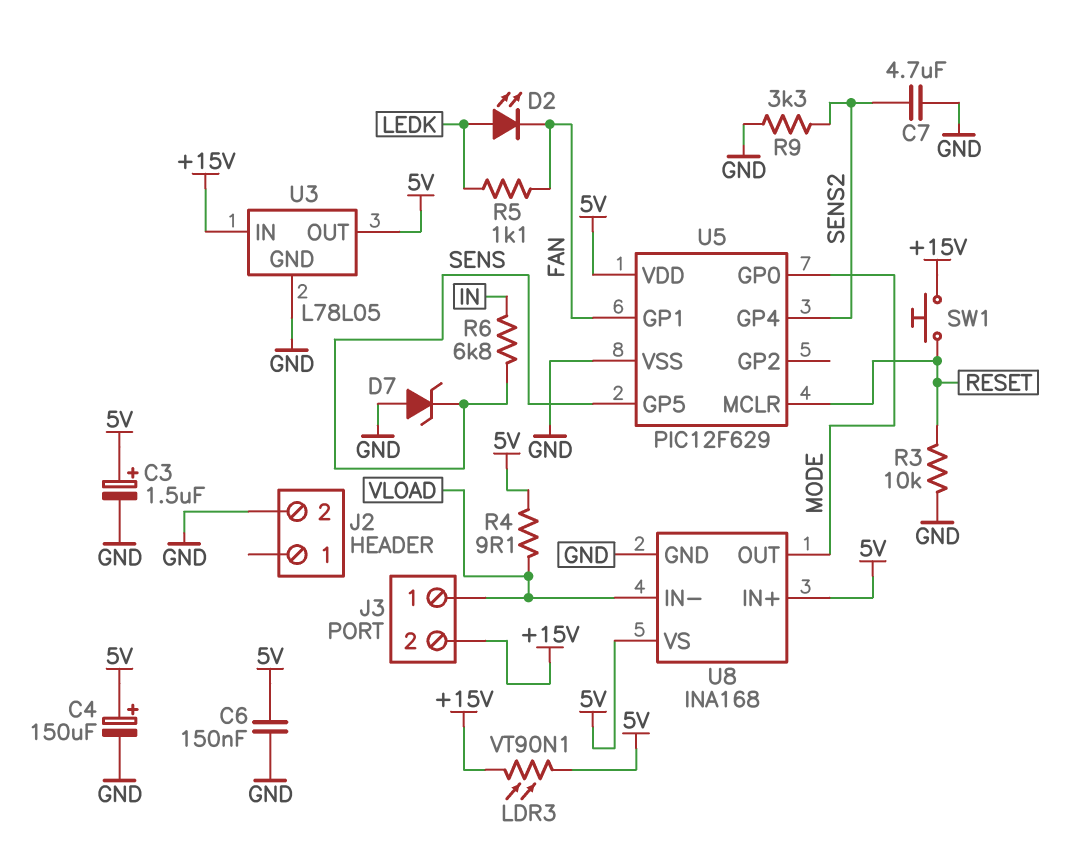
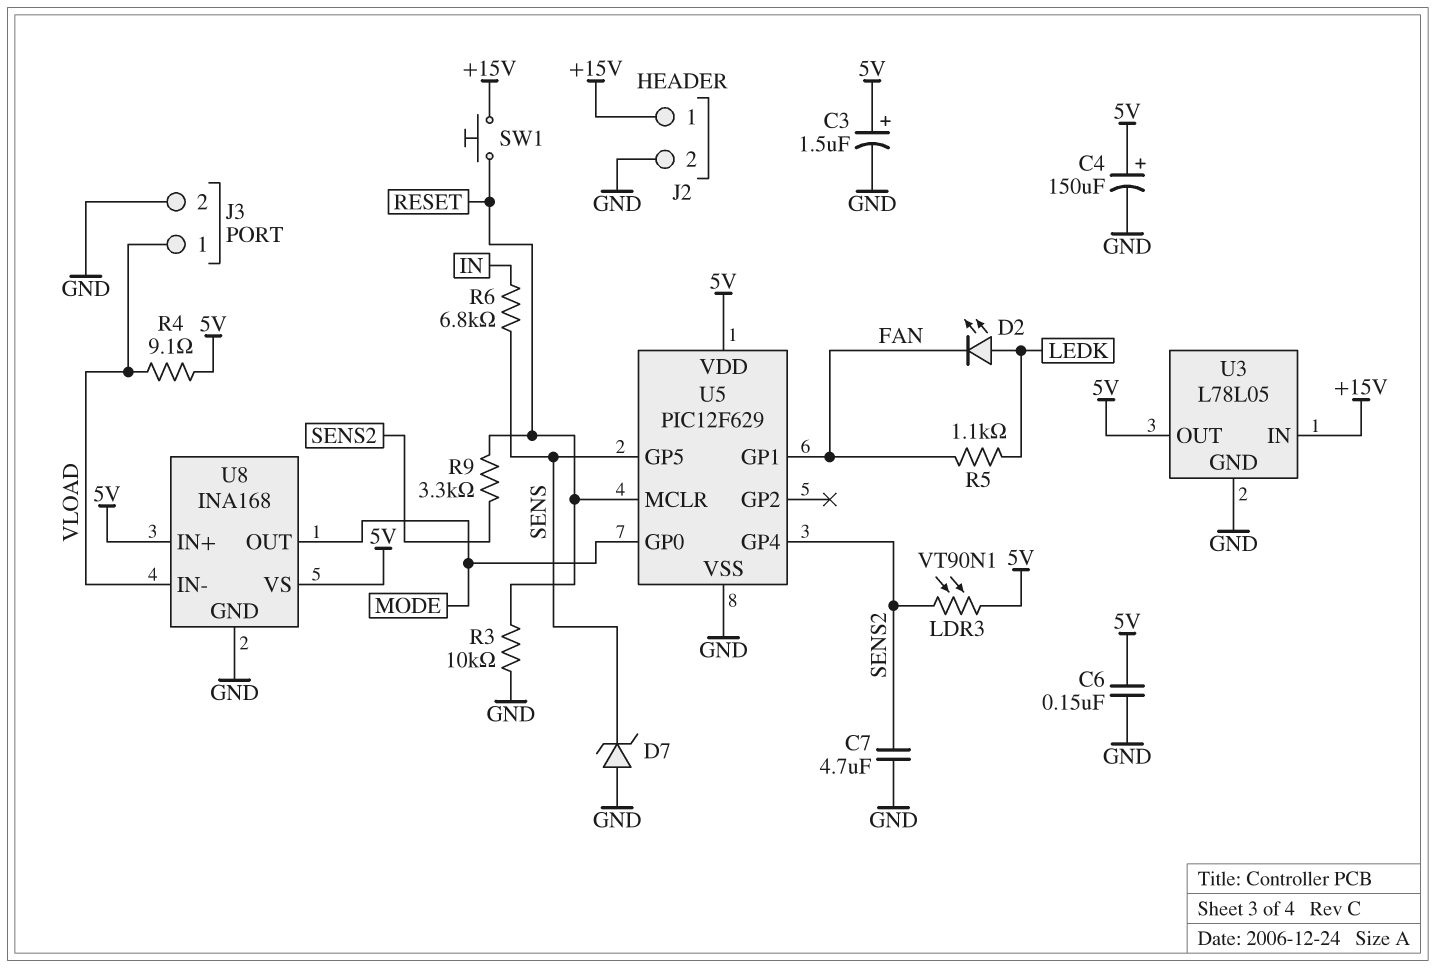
J2 pin 1: none -> +15V
J3 pin 2: +15V -> GND
LDR3: VT90N1 (+15V, 5V) -> VT90N1 (5V, SENS2)
R9: 3.3k (GND, SENS2) -> 3.3k (RESET, SENS2)

